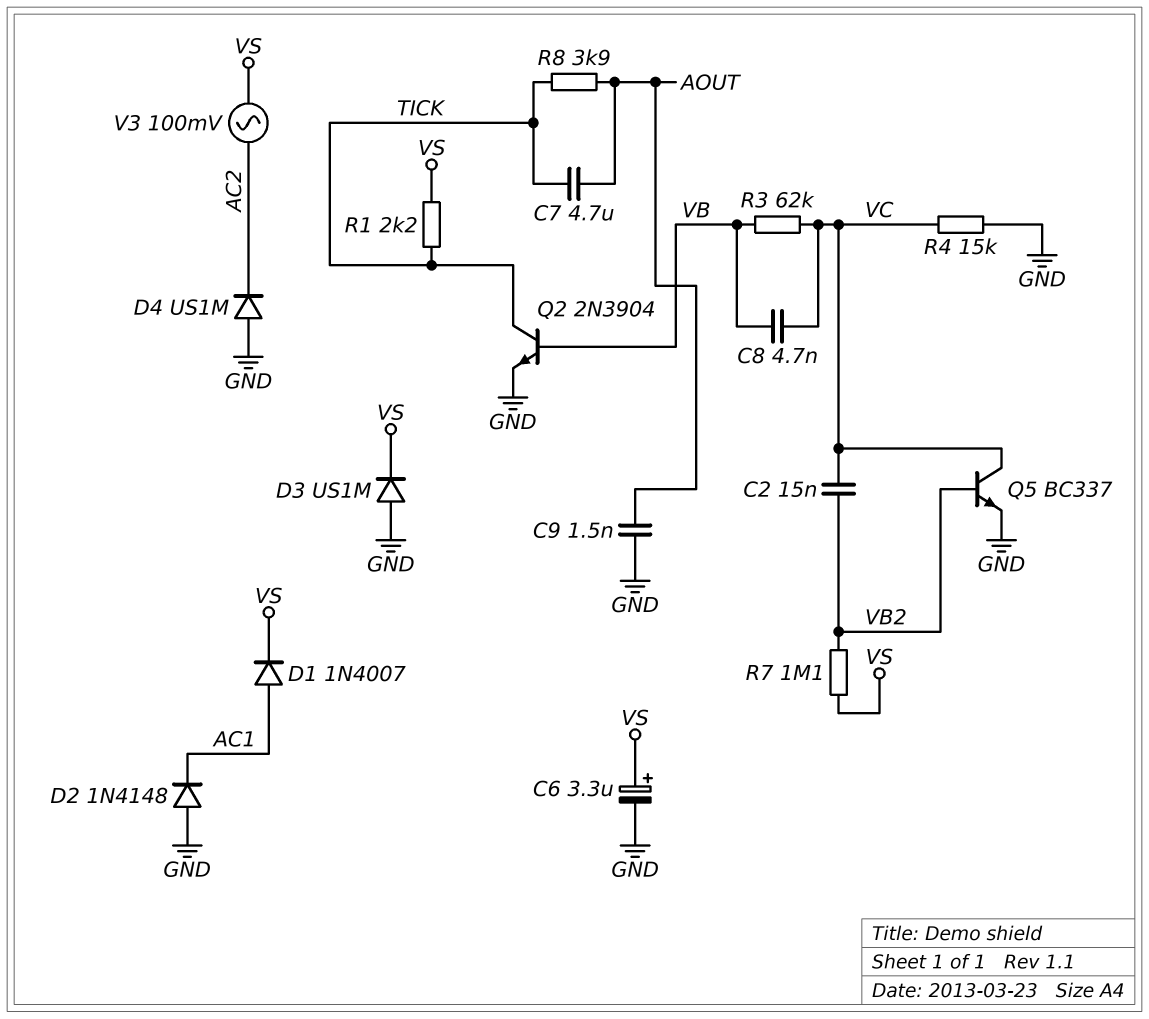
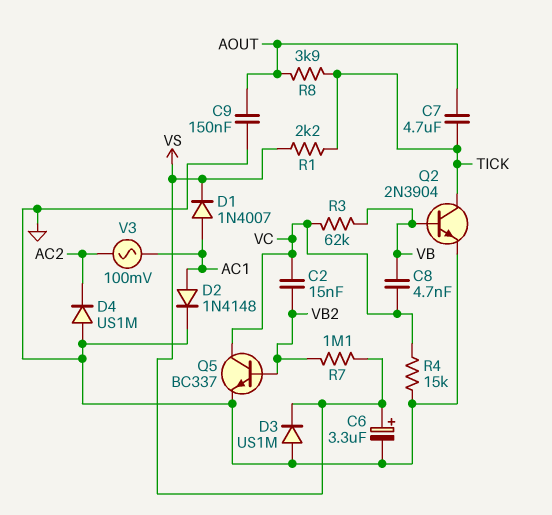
C9: 1.5nF (AOUT, GND) -> 150nF (AOUT, GND)
D2: diode 1N4148 (A GND, K AC1) -> diode 1N4148 (A AC1, K GND)
V3: AC 100mV (AC2, VS) -> AC 100mV (AC1, AC2)

